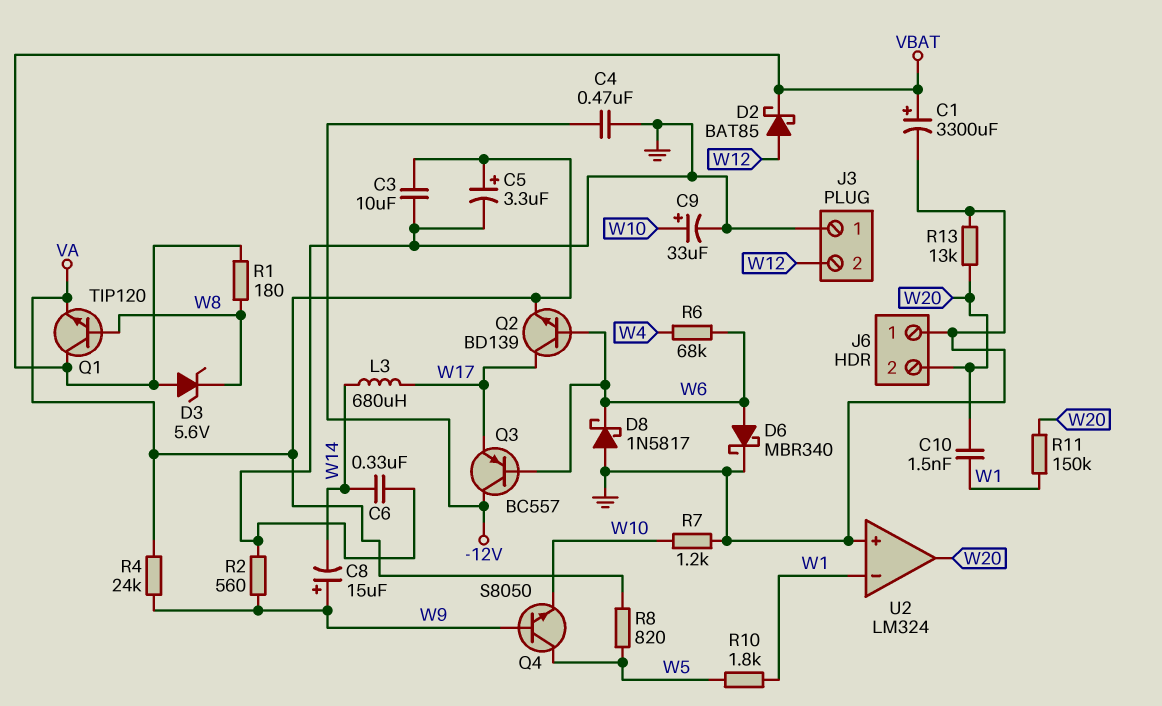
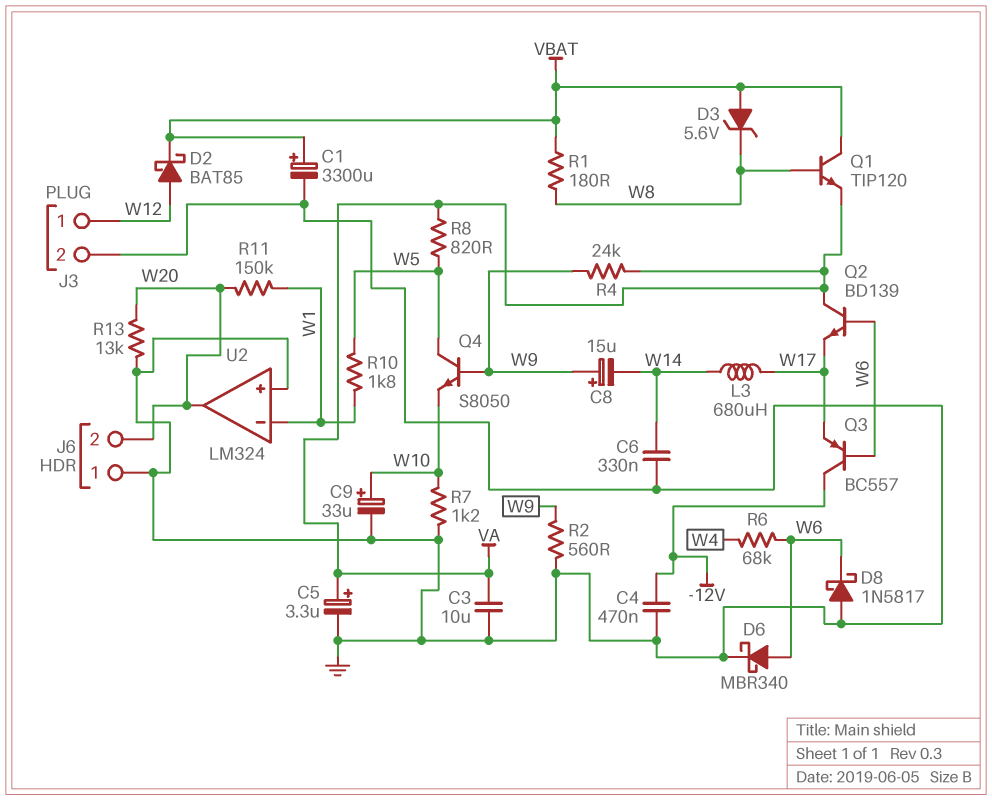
C10: 1.5nF (W1, W20) -> none
J3 pin 1: GND -> W12
J3 pin 2: W12 -> GND
Q2: NPN BD139 (B W6, C W17, E VA) -> NPN BD139 (B W6, C VA, E W17)

